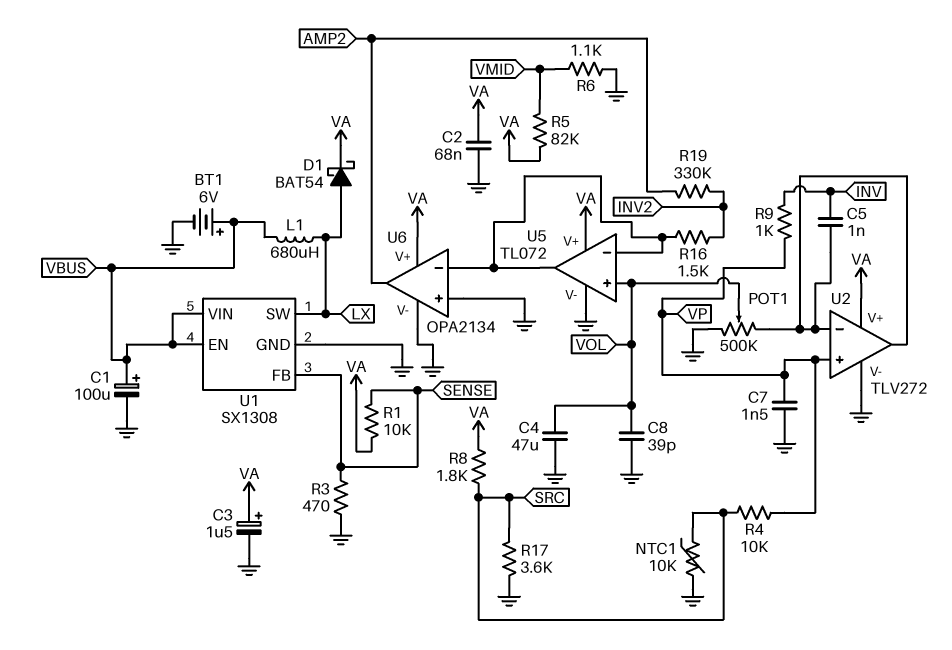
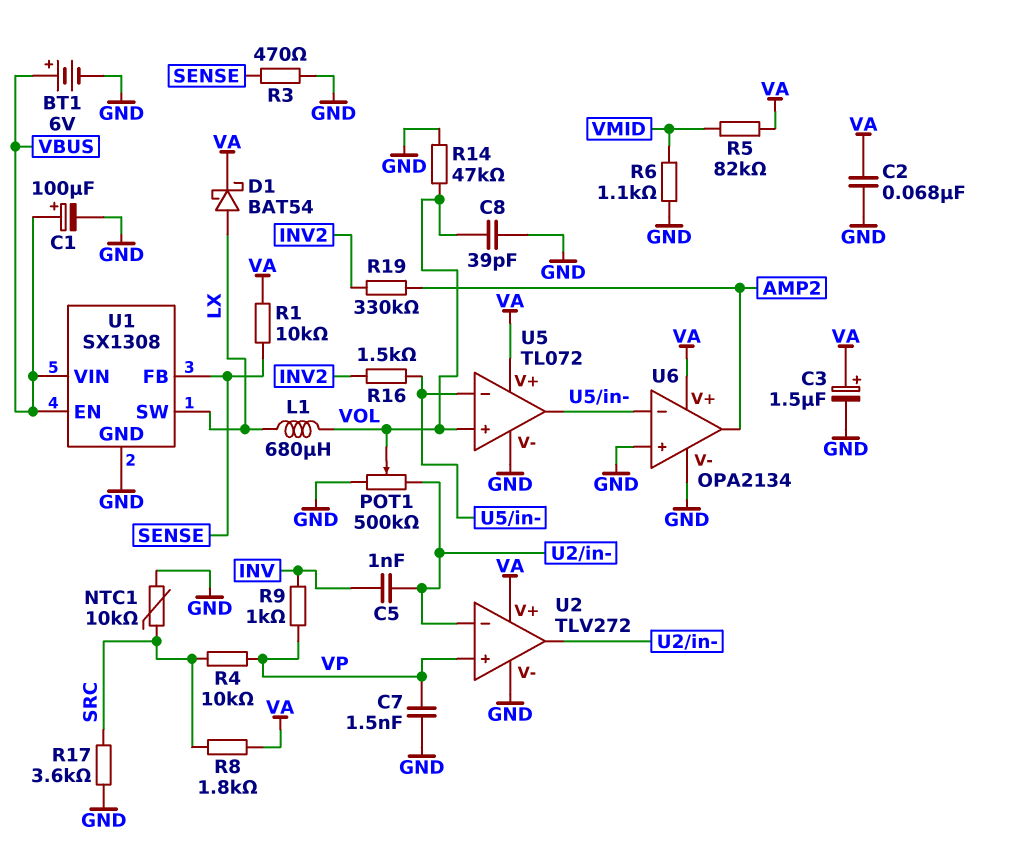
C4: 47uF (GND, VOL) -> none
L1: 680uH (LX, VBUS) -> 680uH (LX, VOL)
R14: none -> 47k (GND, VOL)

